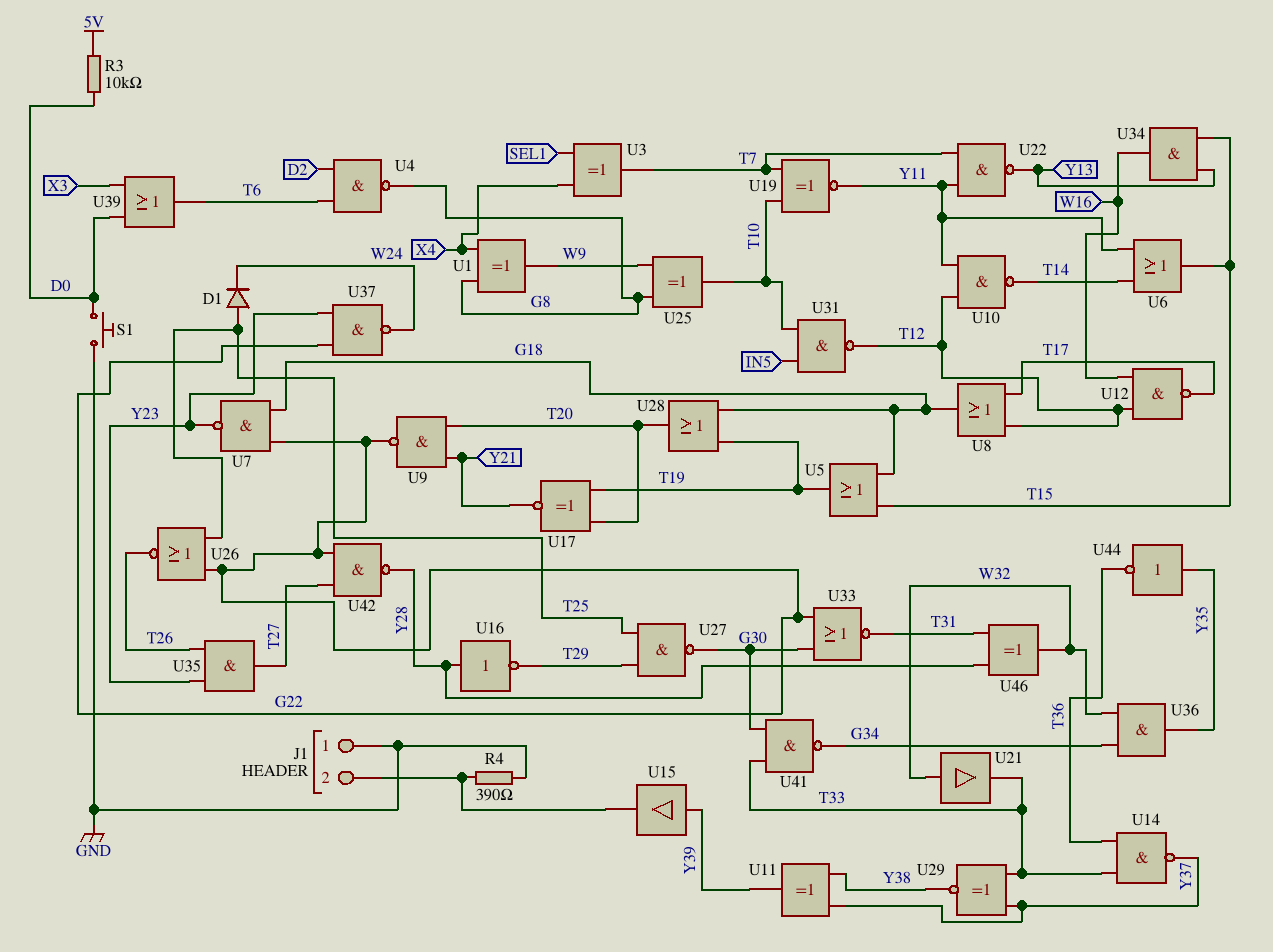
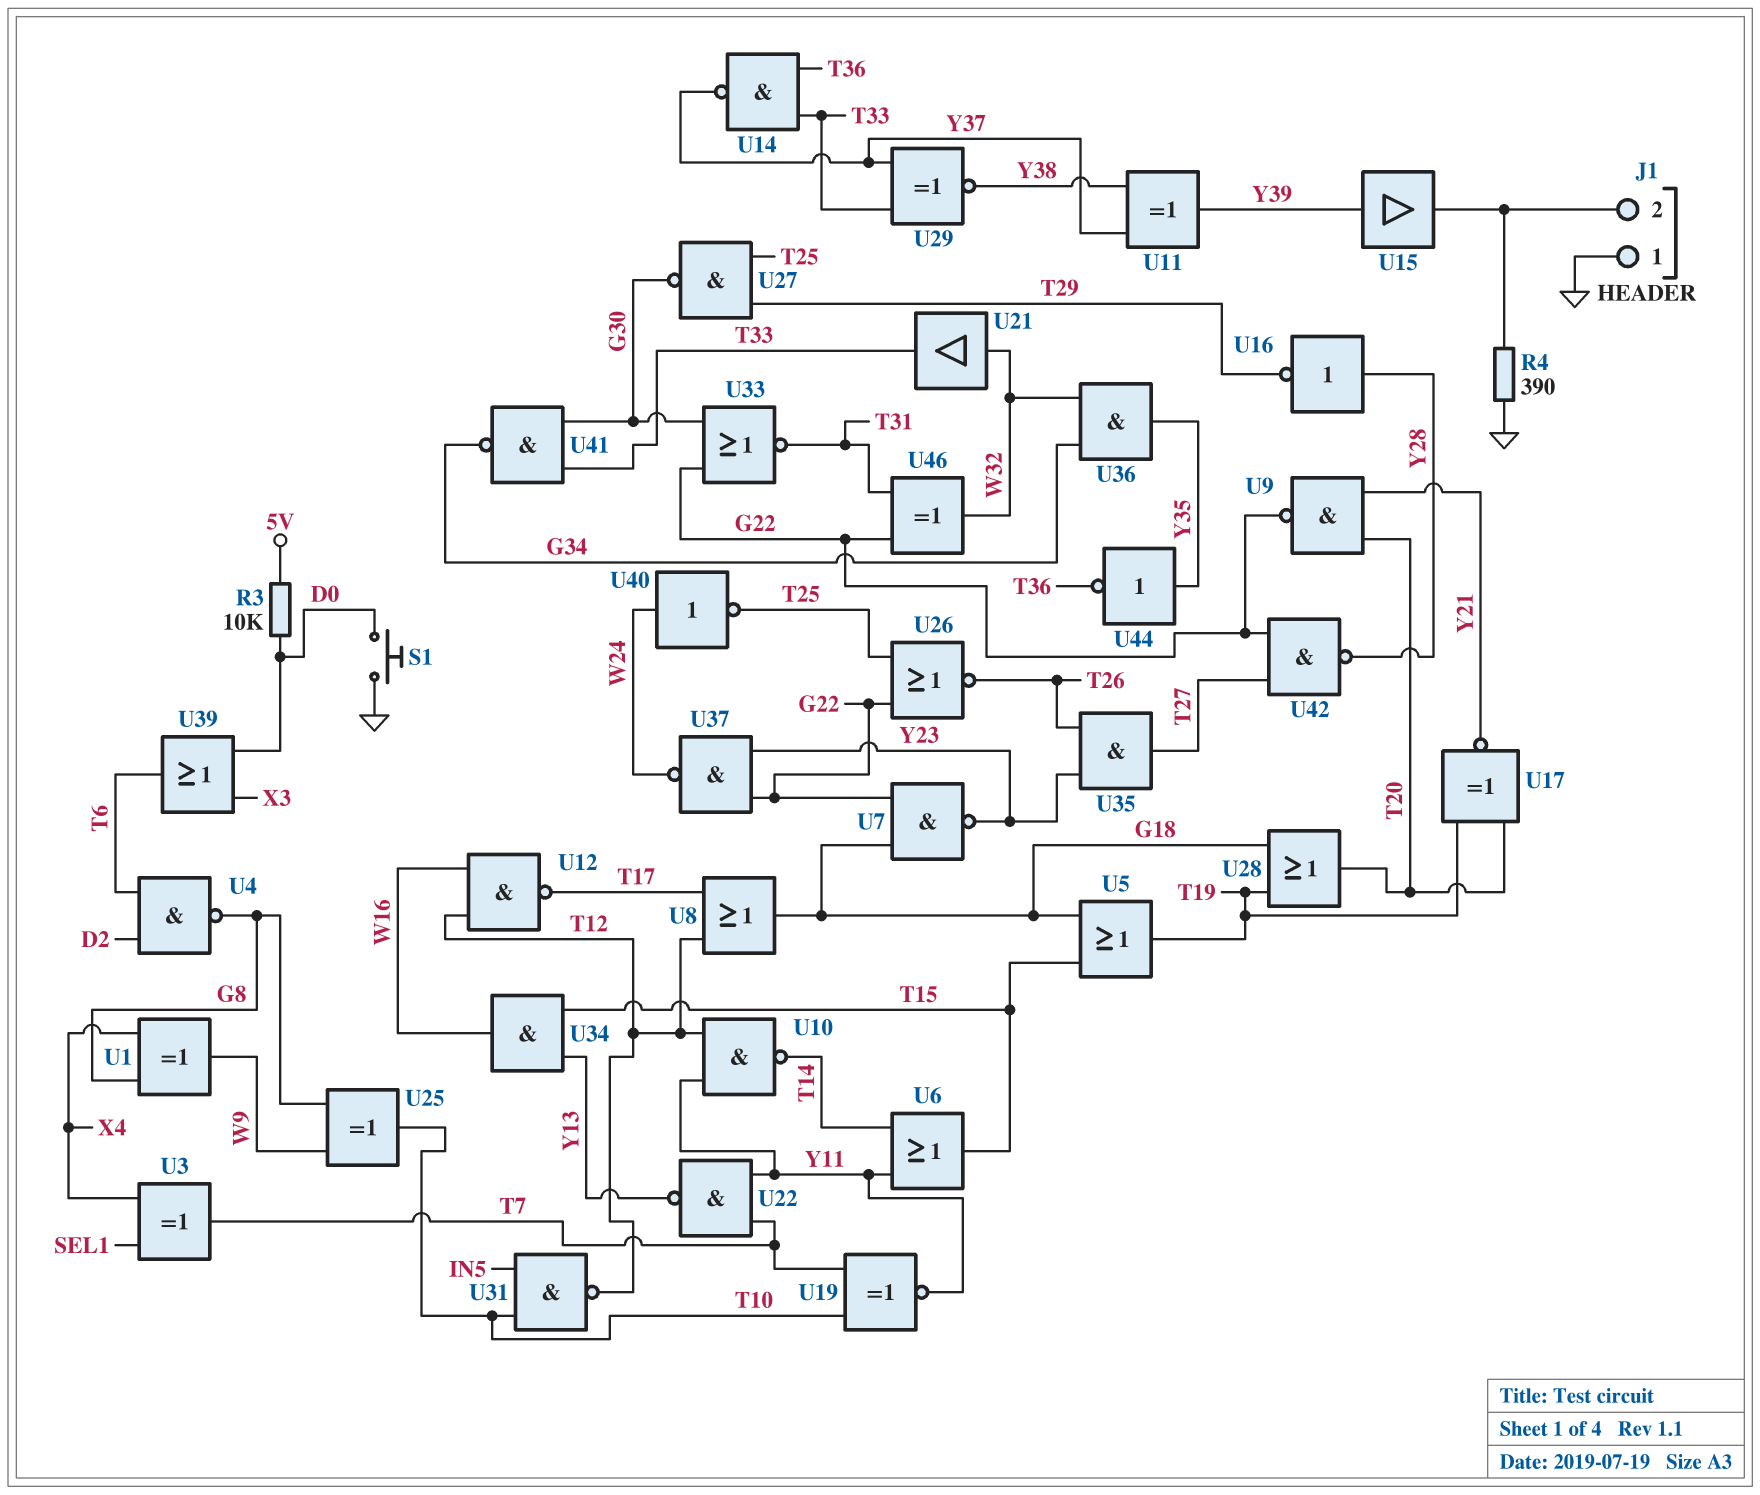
D1: diode (A T25, K W24) -> none
U40: none -> NOT (in W24, out T25)
U46: XOR (in T31, in Y28, out W32) -> XOR (in G22, in T31, out W32)

